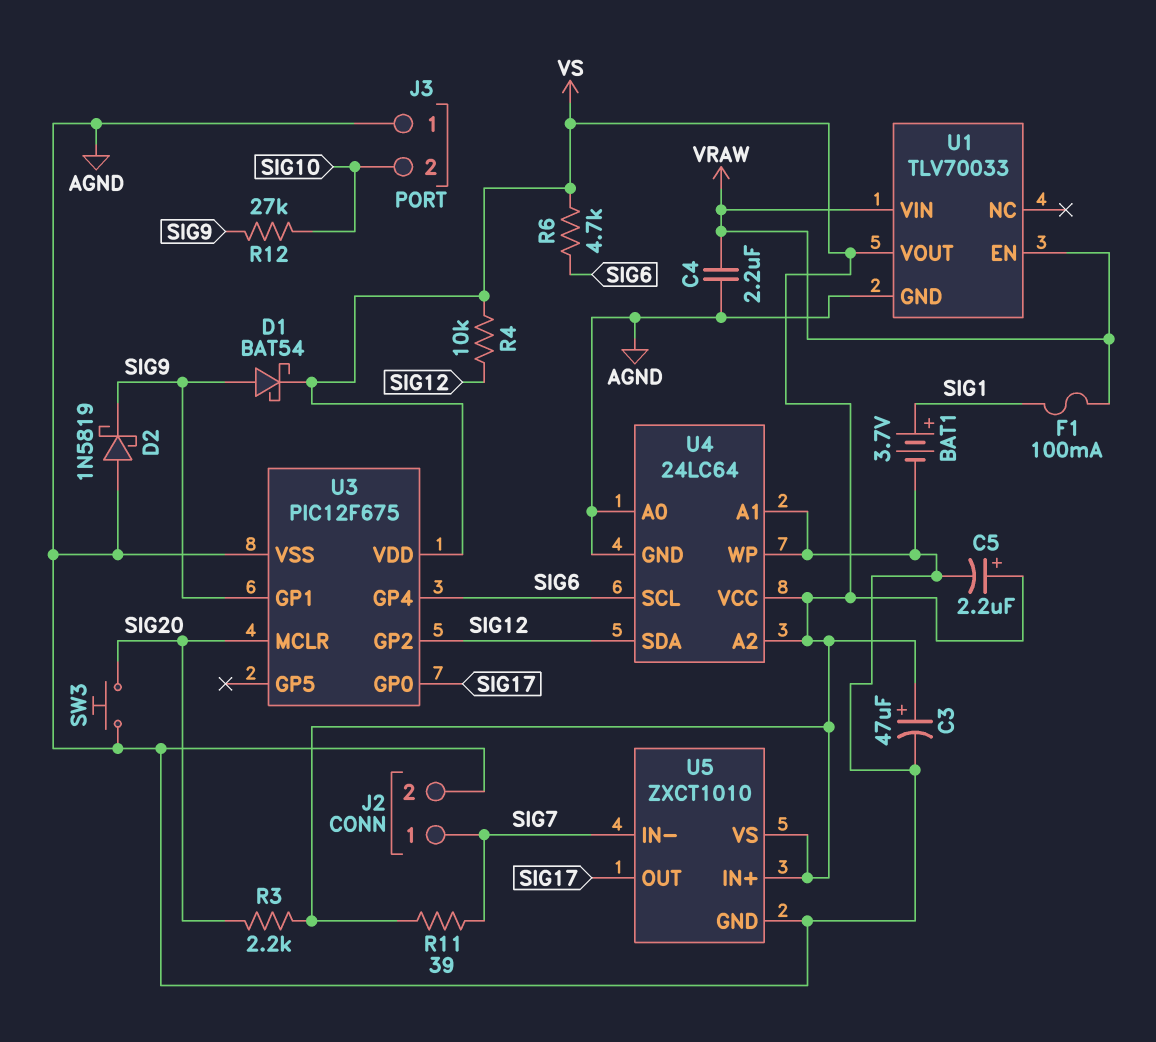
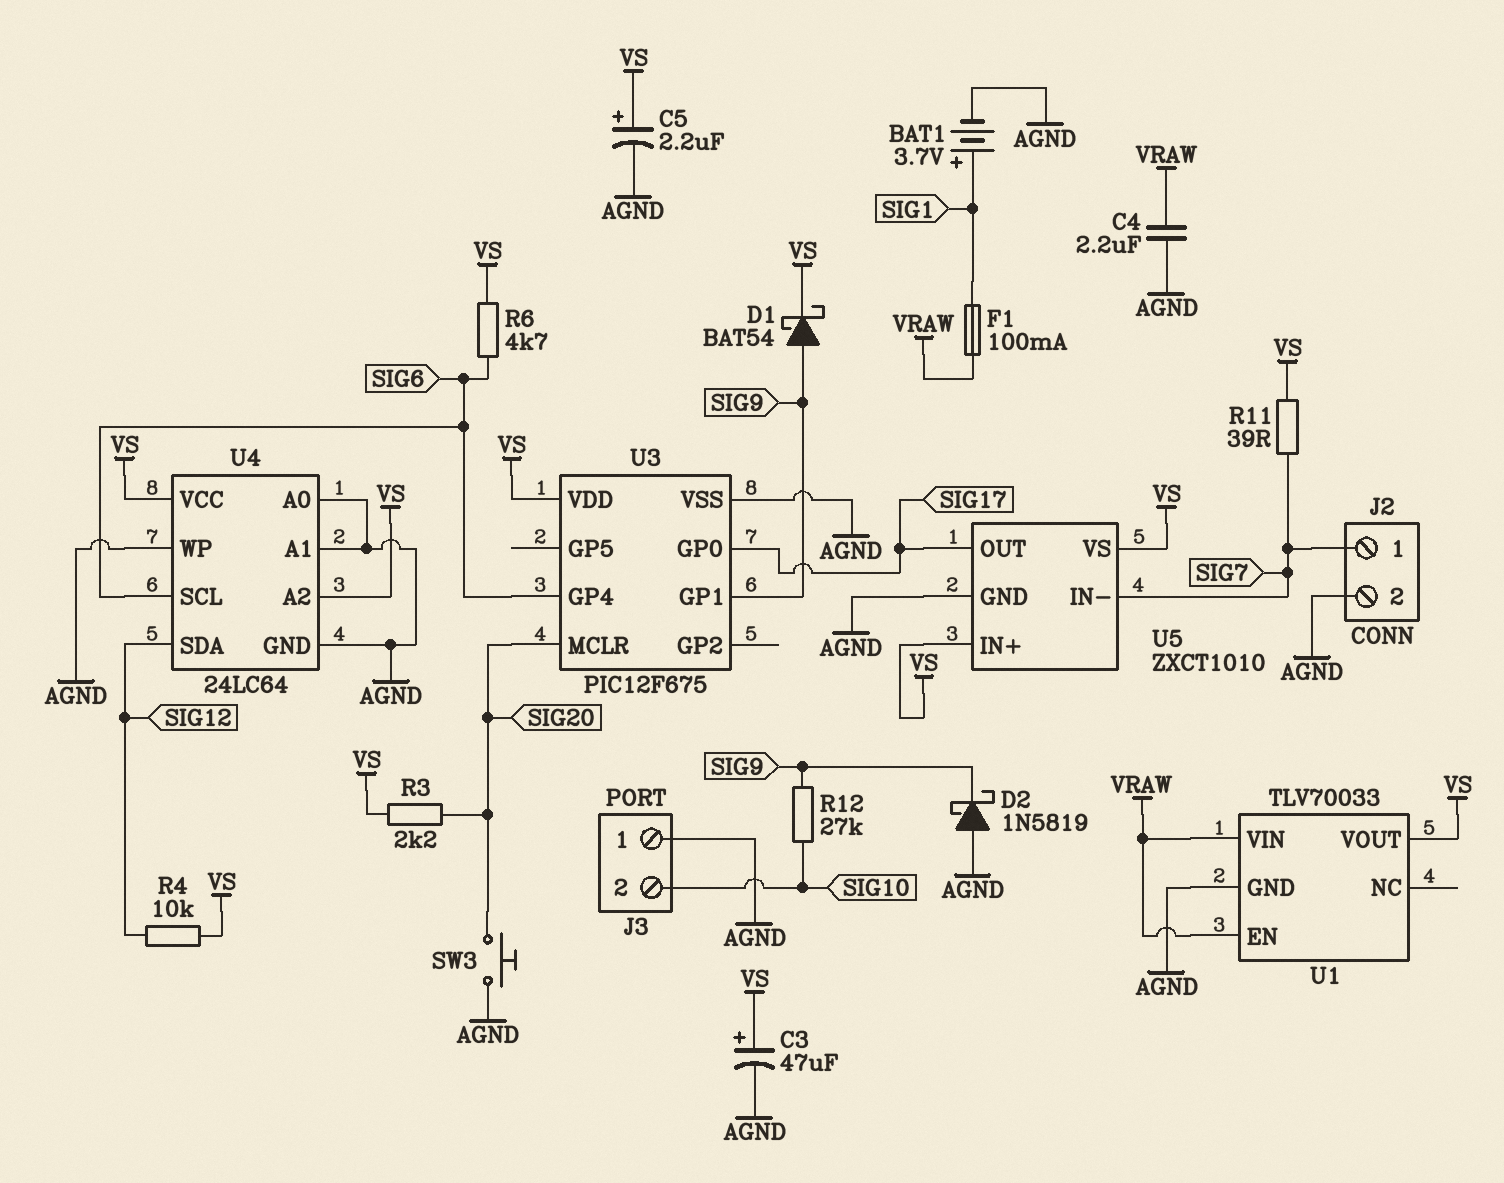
U3 pin GP2: SIG12 -> none

